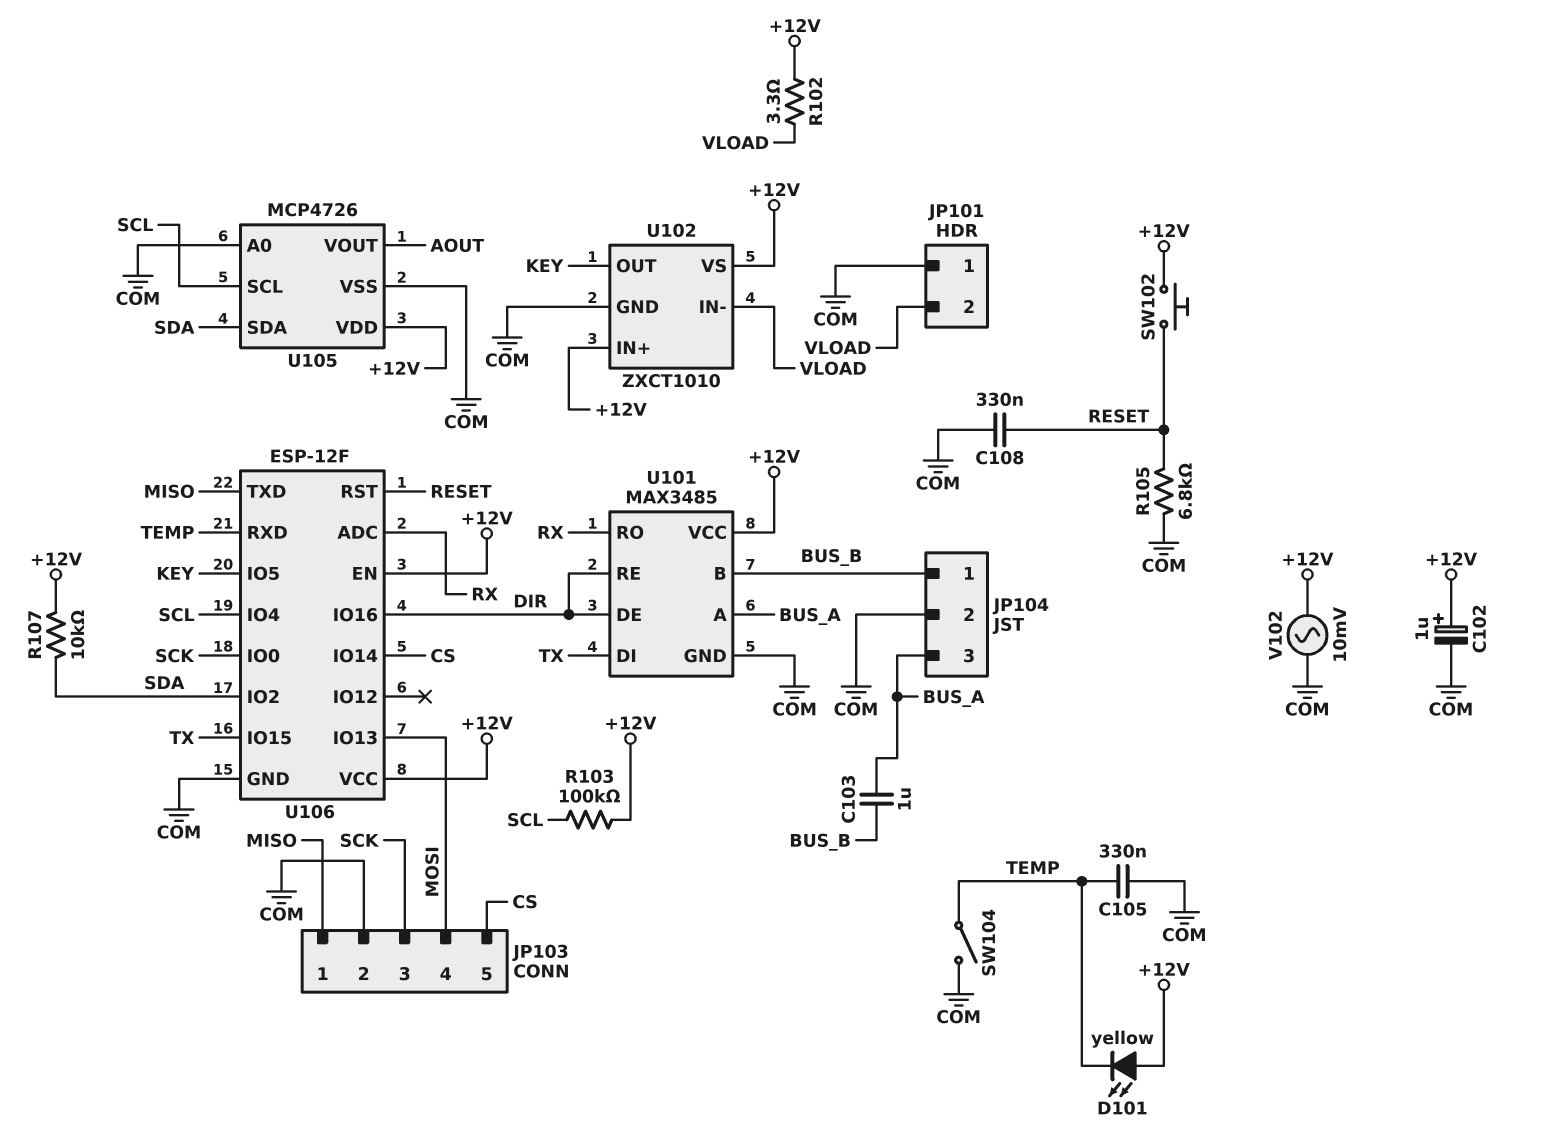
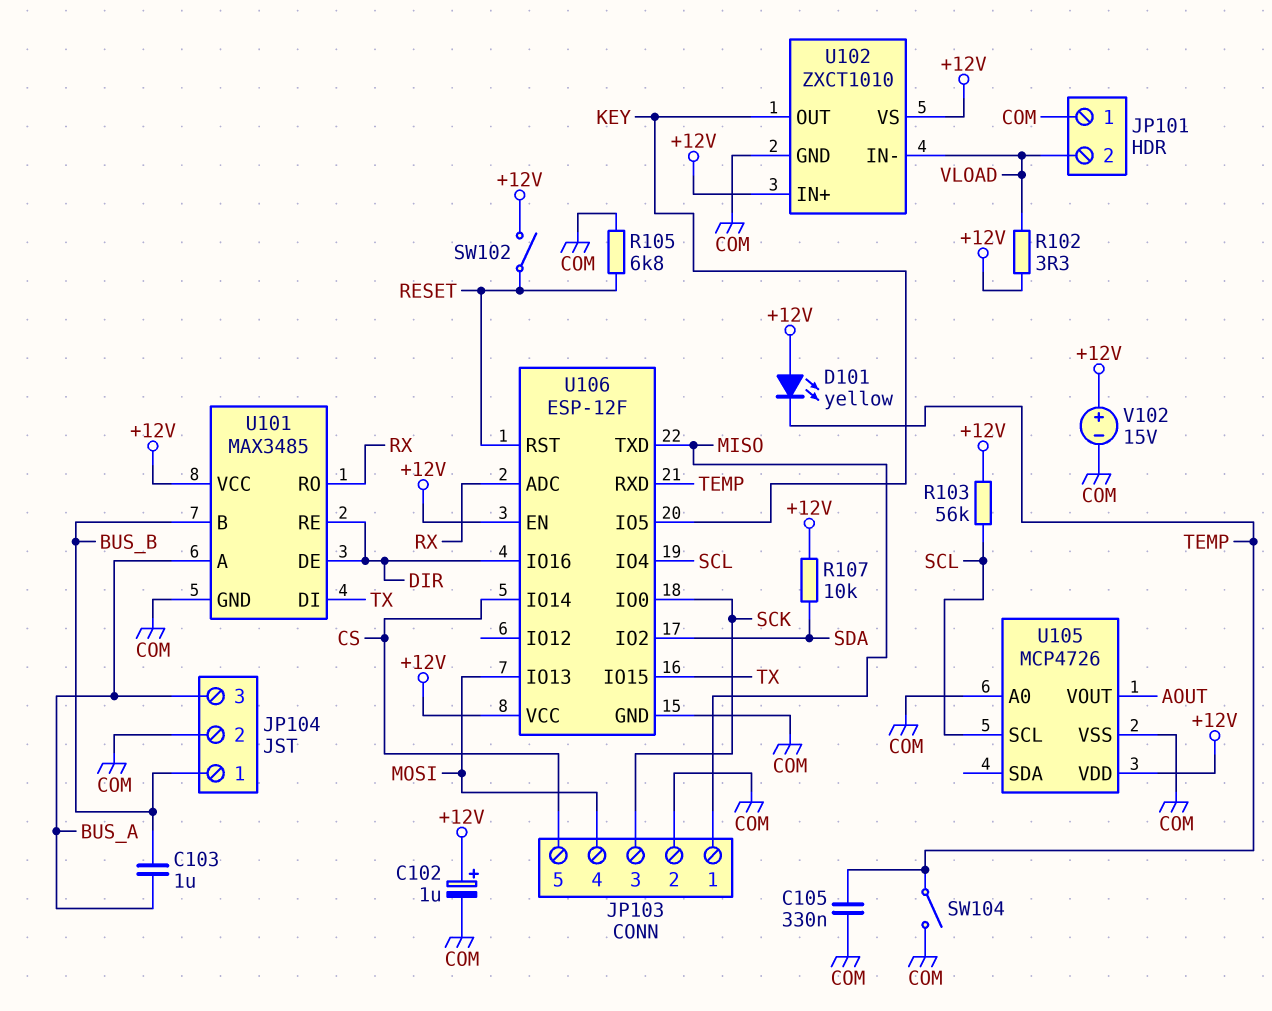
C108: 330nF (COM, RESET) -> none
R103: 100k (+12V, SCL) -> 56k (+12V, SCL)
SW102: button (+12V, RESET) -> switch (+12V, RESET)
U105 pin SDA: SDA -> none
V102: AC 10mV (+12V, COM) -> 15V (plus +12V, minus COM)

